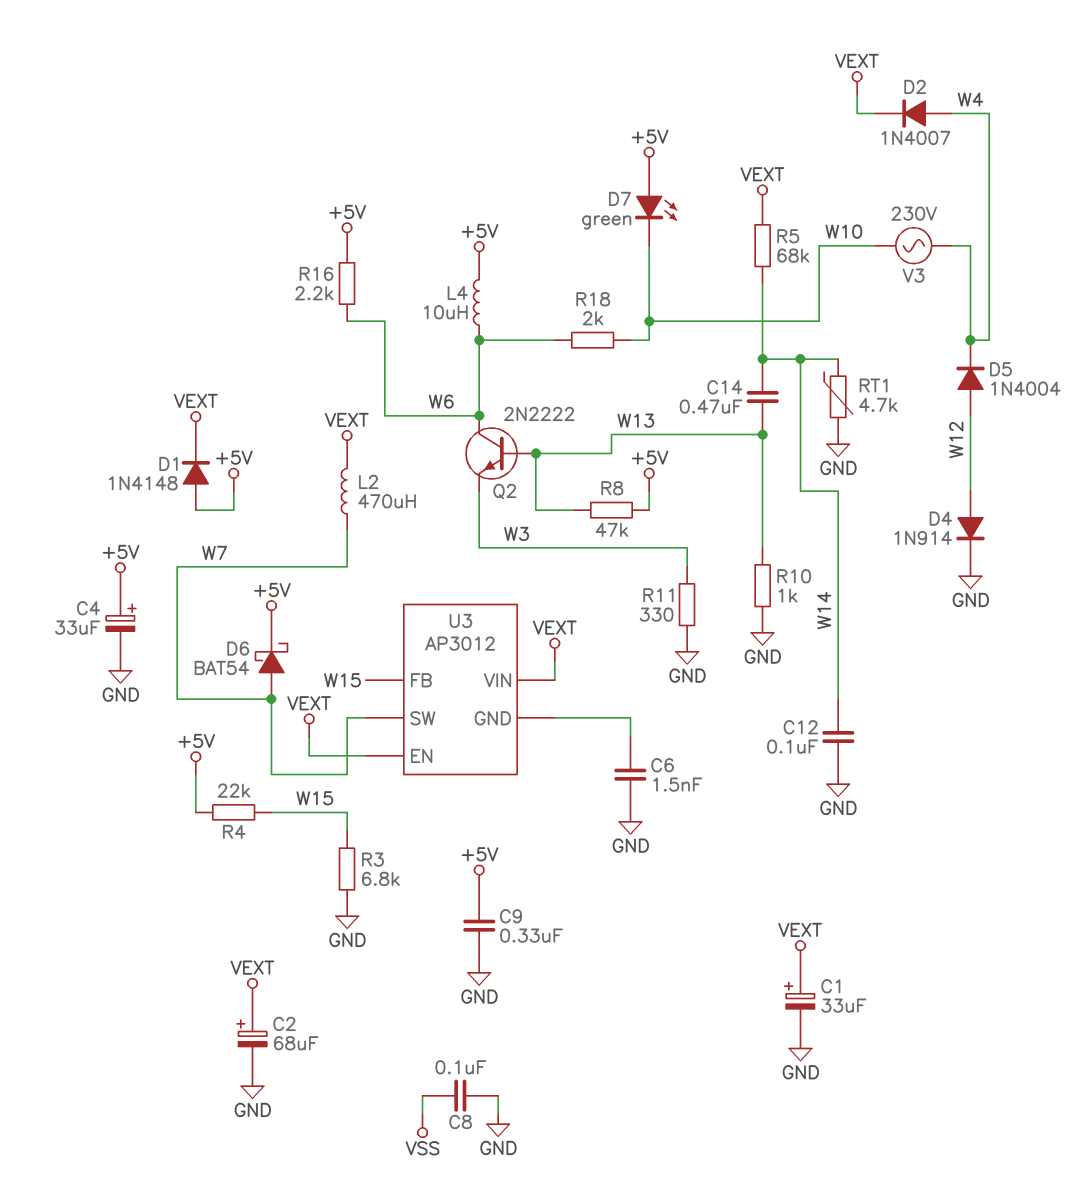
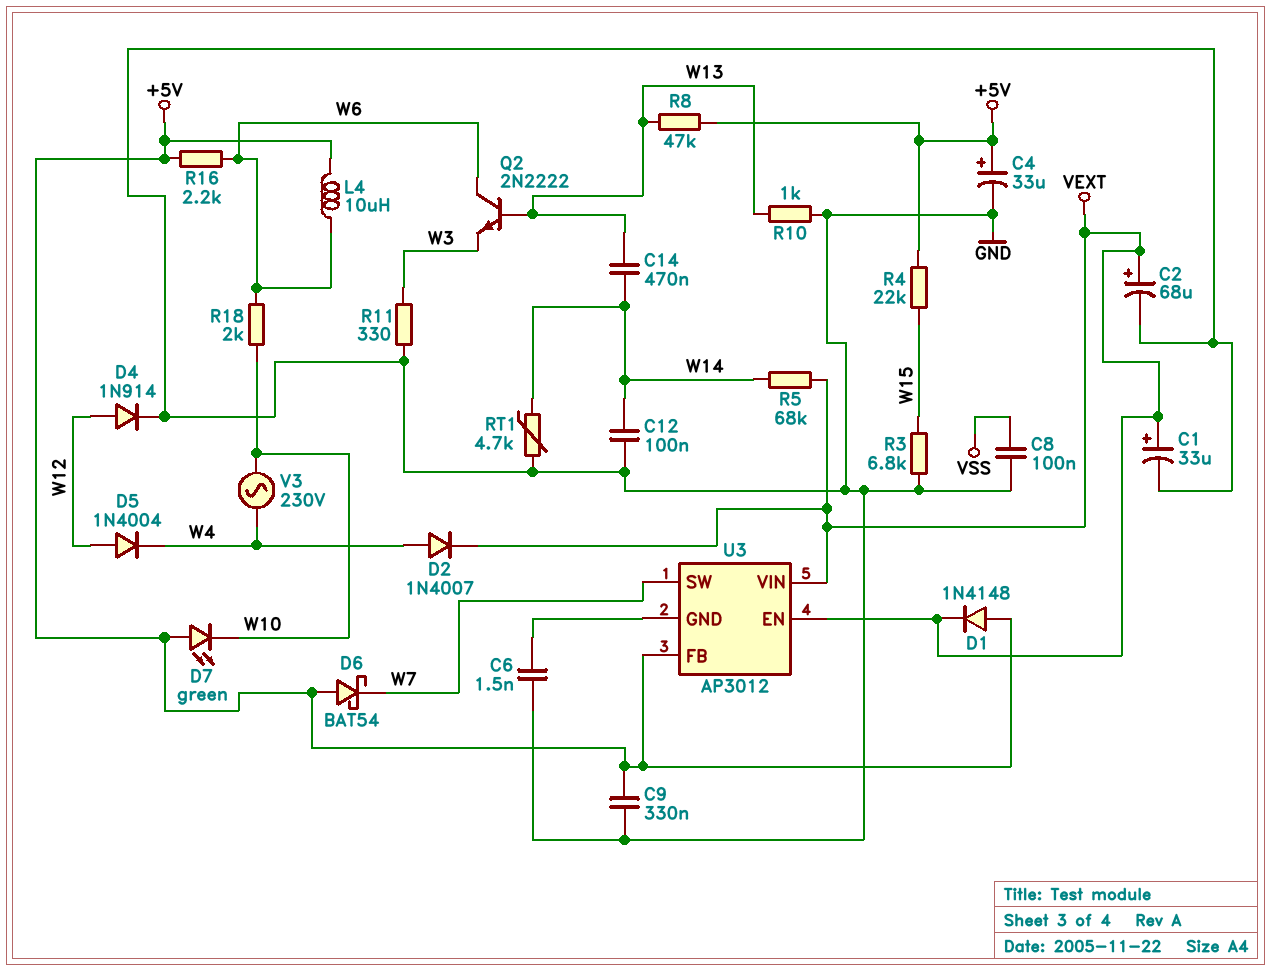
D6: schottky BAT54 (A W7, K +5V) -> schottky BAT54 (A +5V, K W7)
L2: 470uH (VEXT, W7) -> none
U3 pin FB: W15 -> +5V

